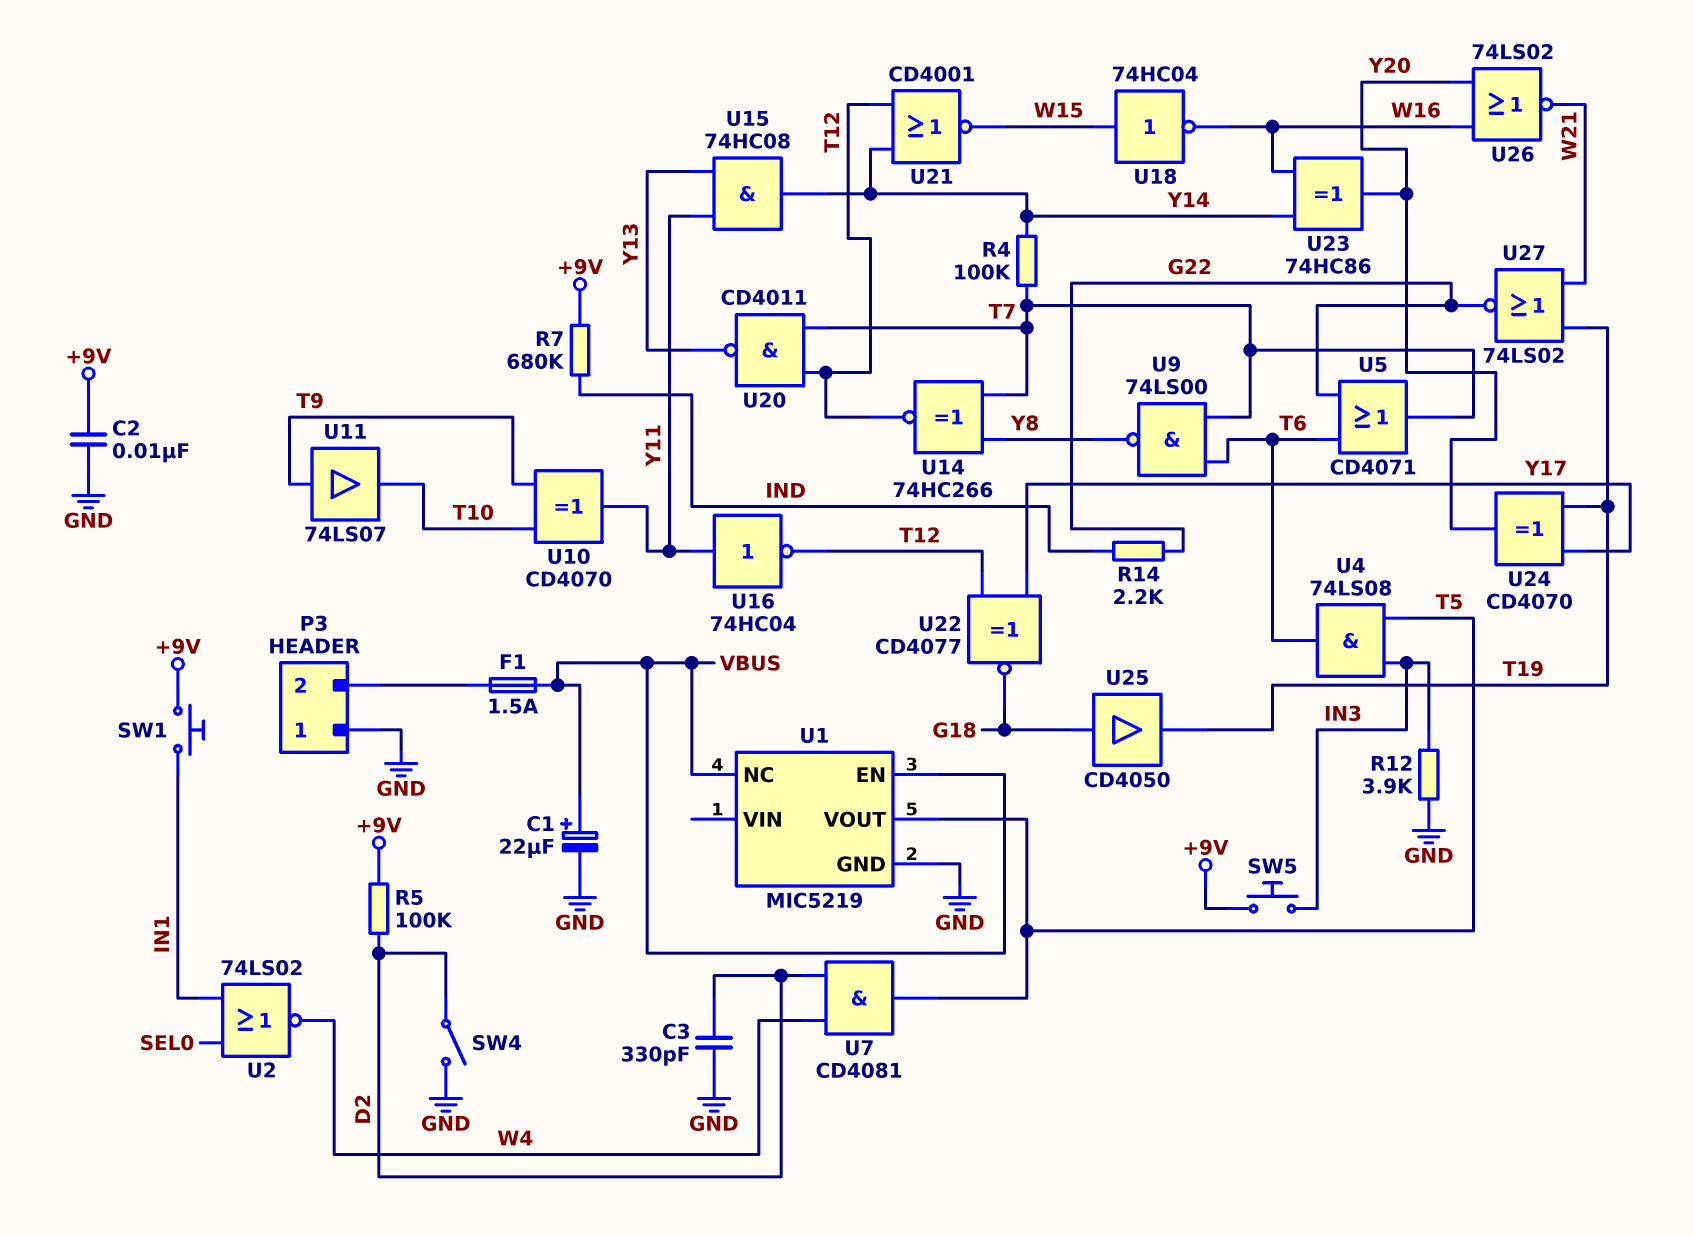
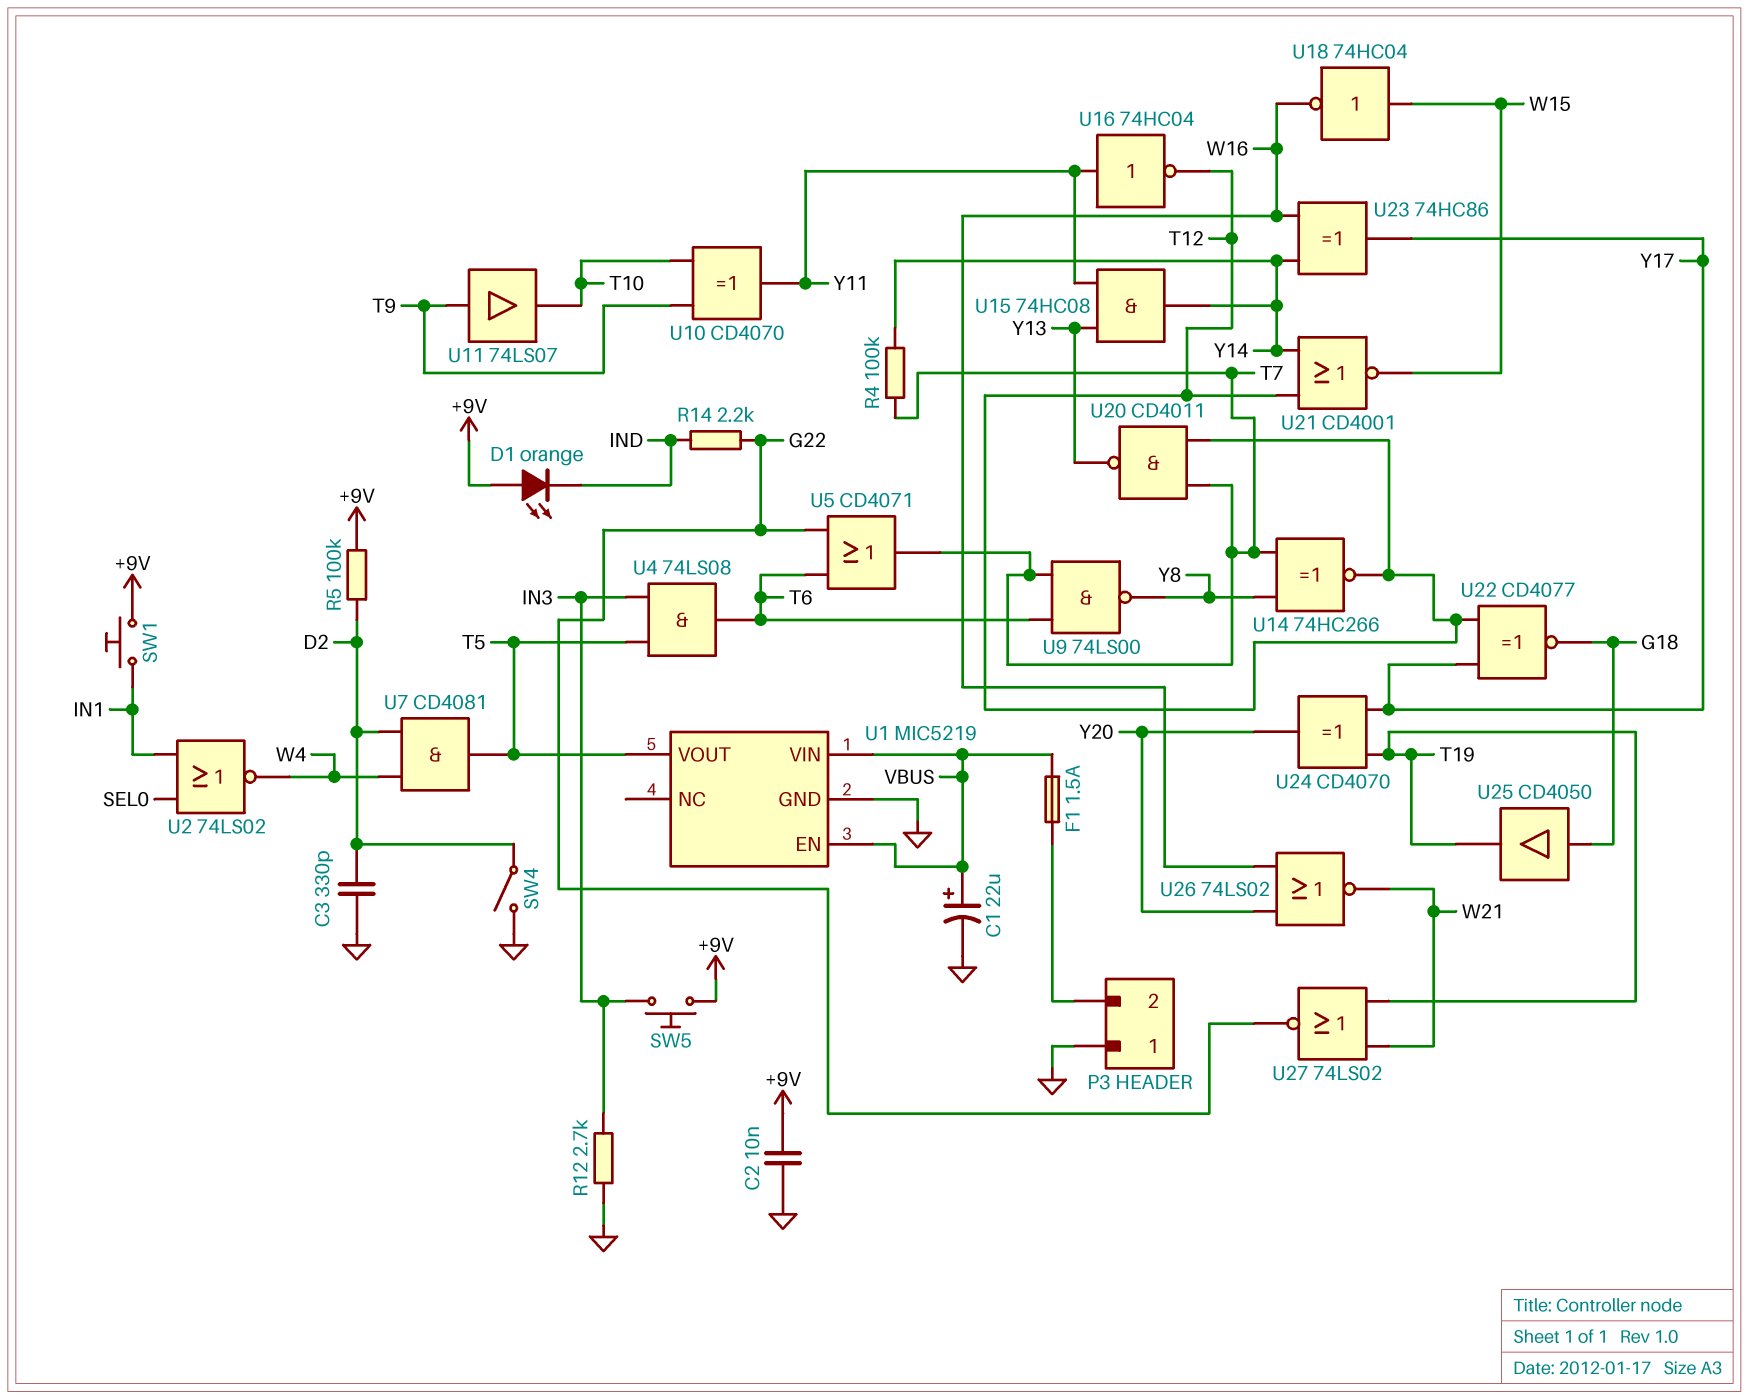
D1: none -> LED orange (A +9V, K IND)
R7: 680k (+9V, IND) -> none
R12: 3.9k (GND, IN3) -> 2.7k (GND, IN3)
U1 pin NC: VBUS -> none
U1 pin VIN: none -> VBUS
U23: XOR 74HC86 (in W16, in Y14, out Y20) -> XOR 74HC86 (in W16, in Y14, out Y17)

